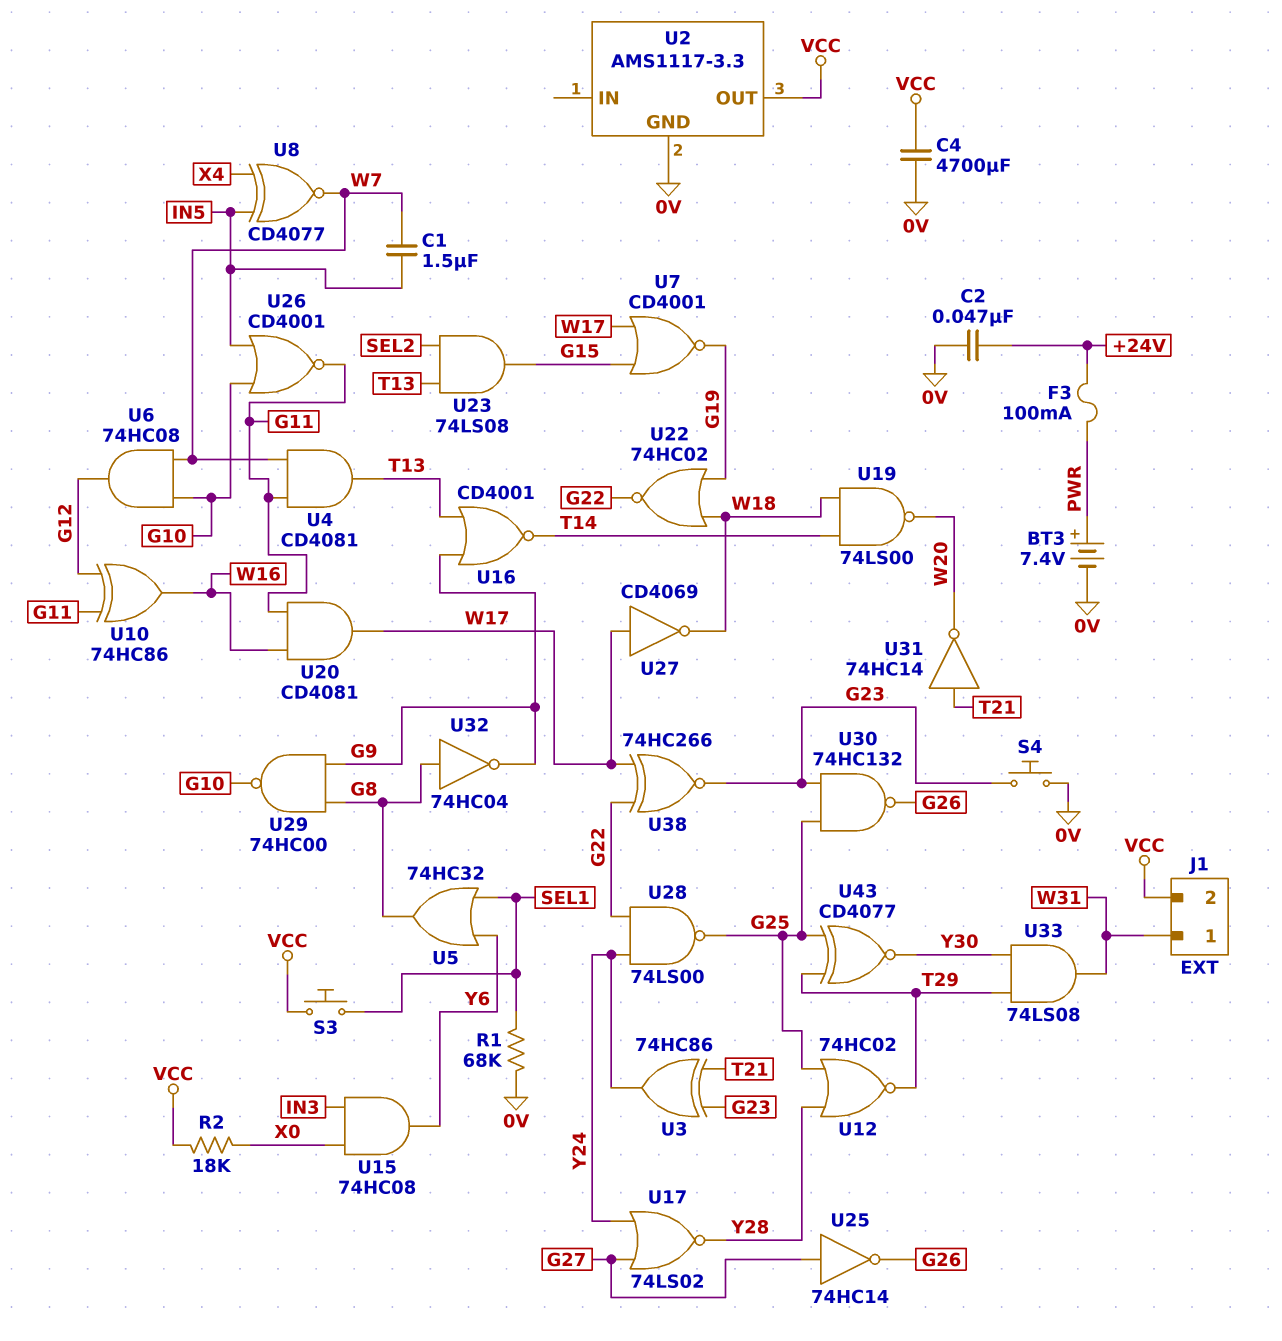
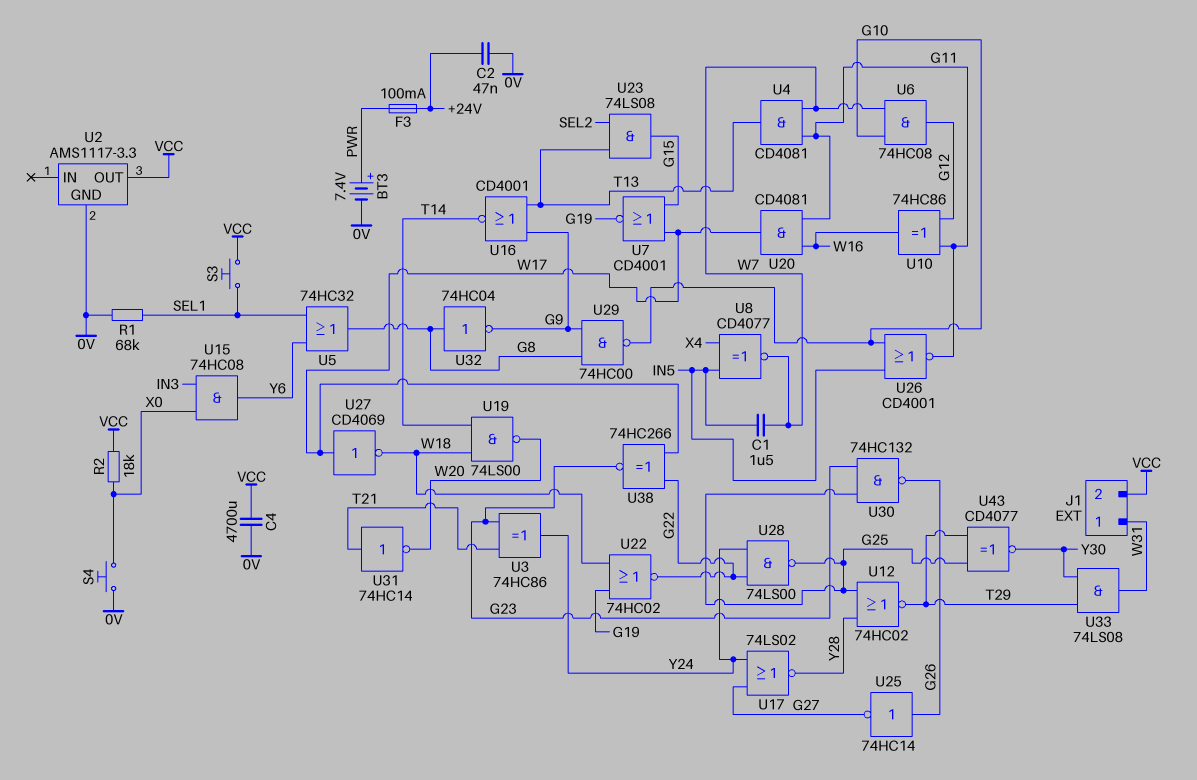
S4: button (0V, G23) -> button (0V, X0)
U25: NOT 74HC14 (in G27, out G26) -> NOT 74HC14 (in G26, out G27)

